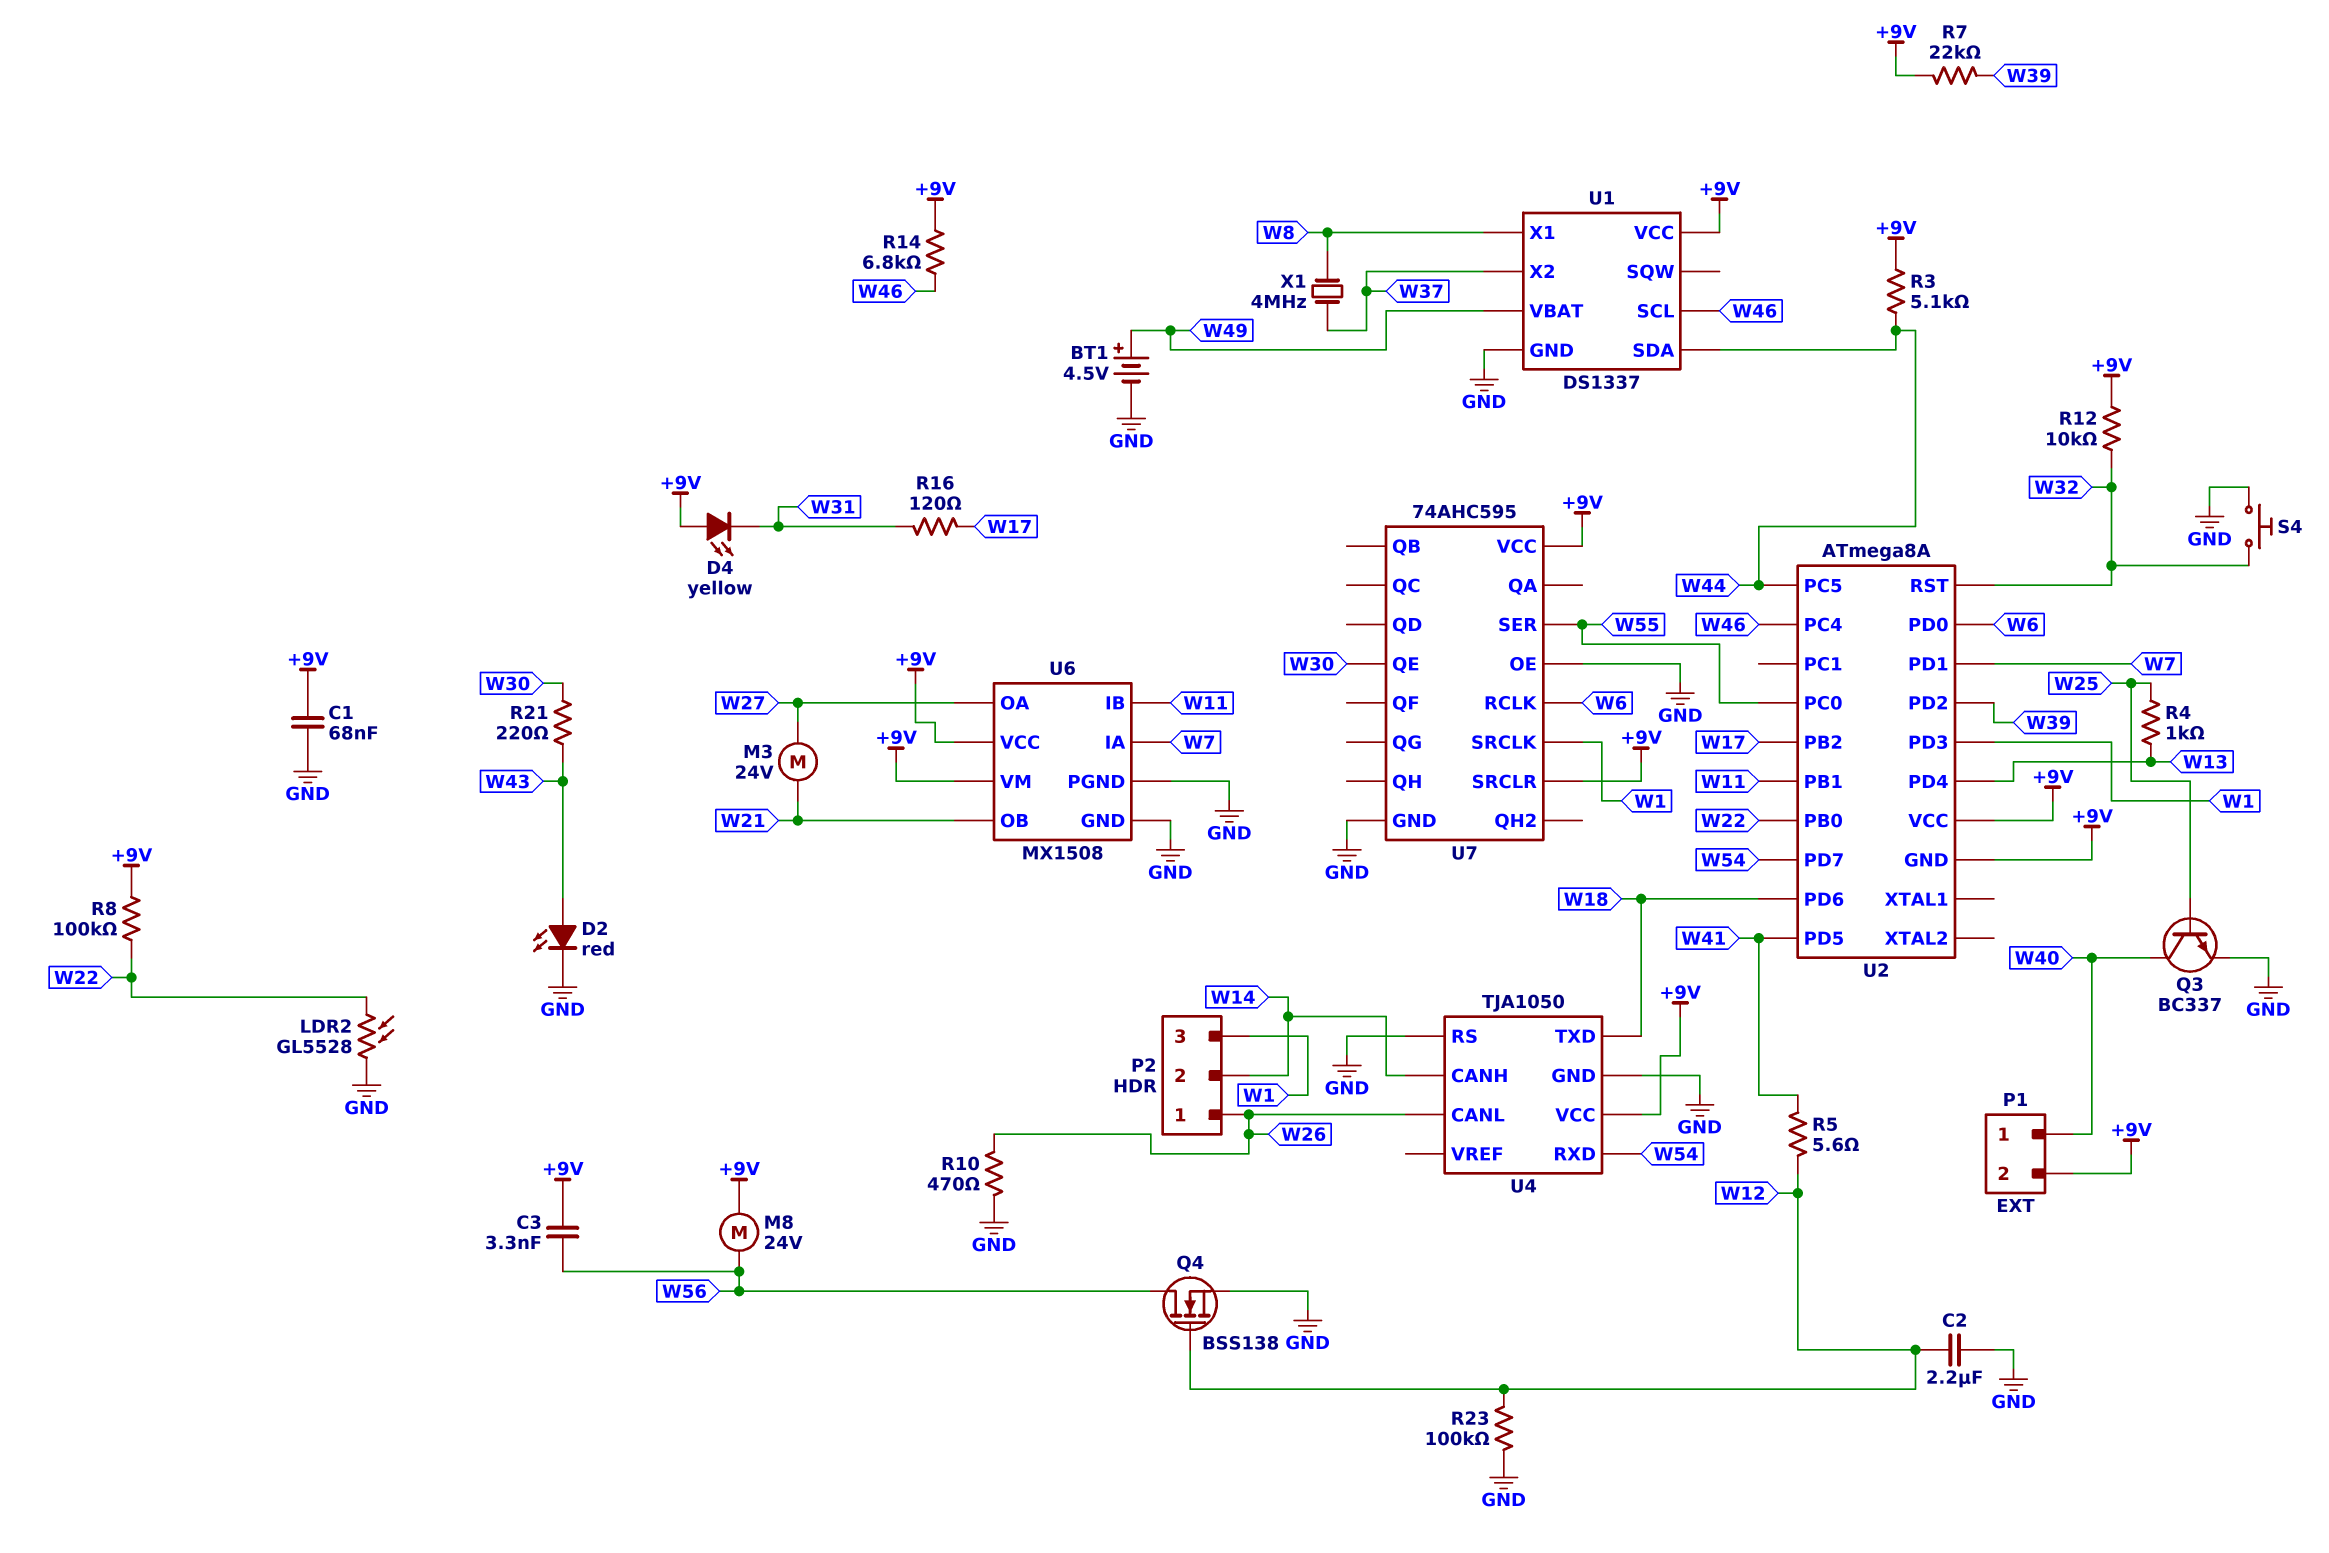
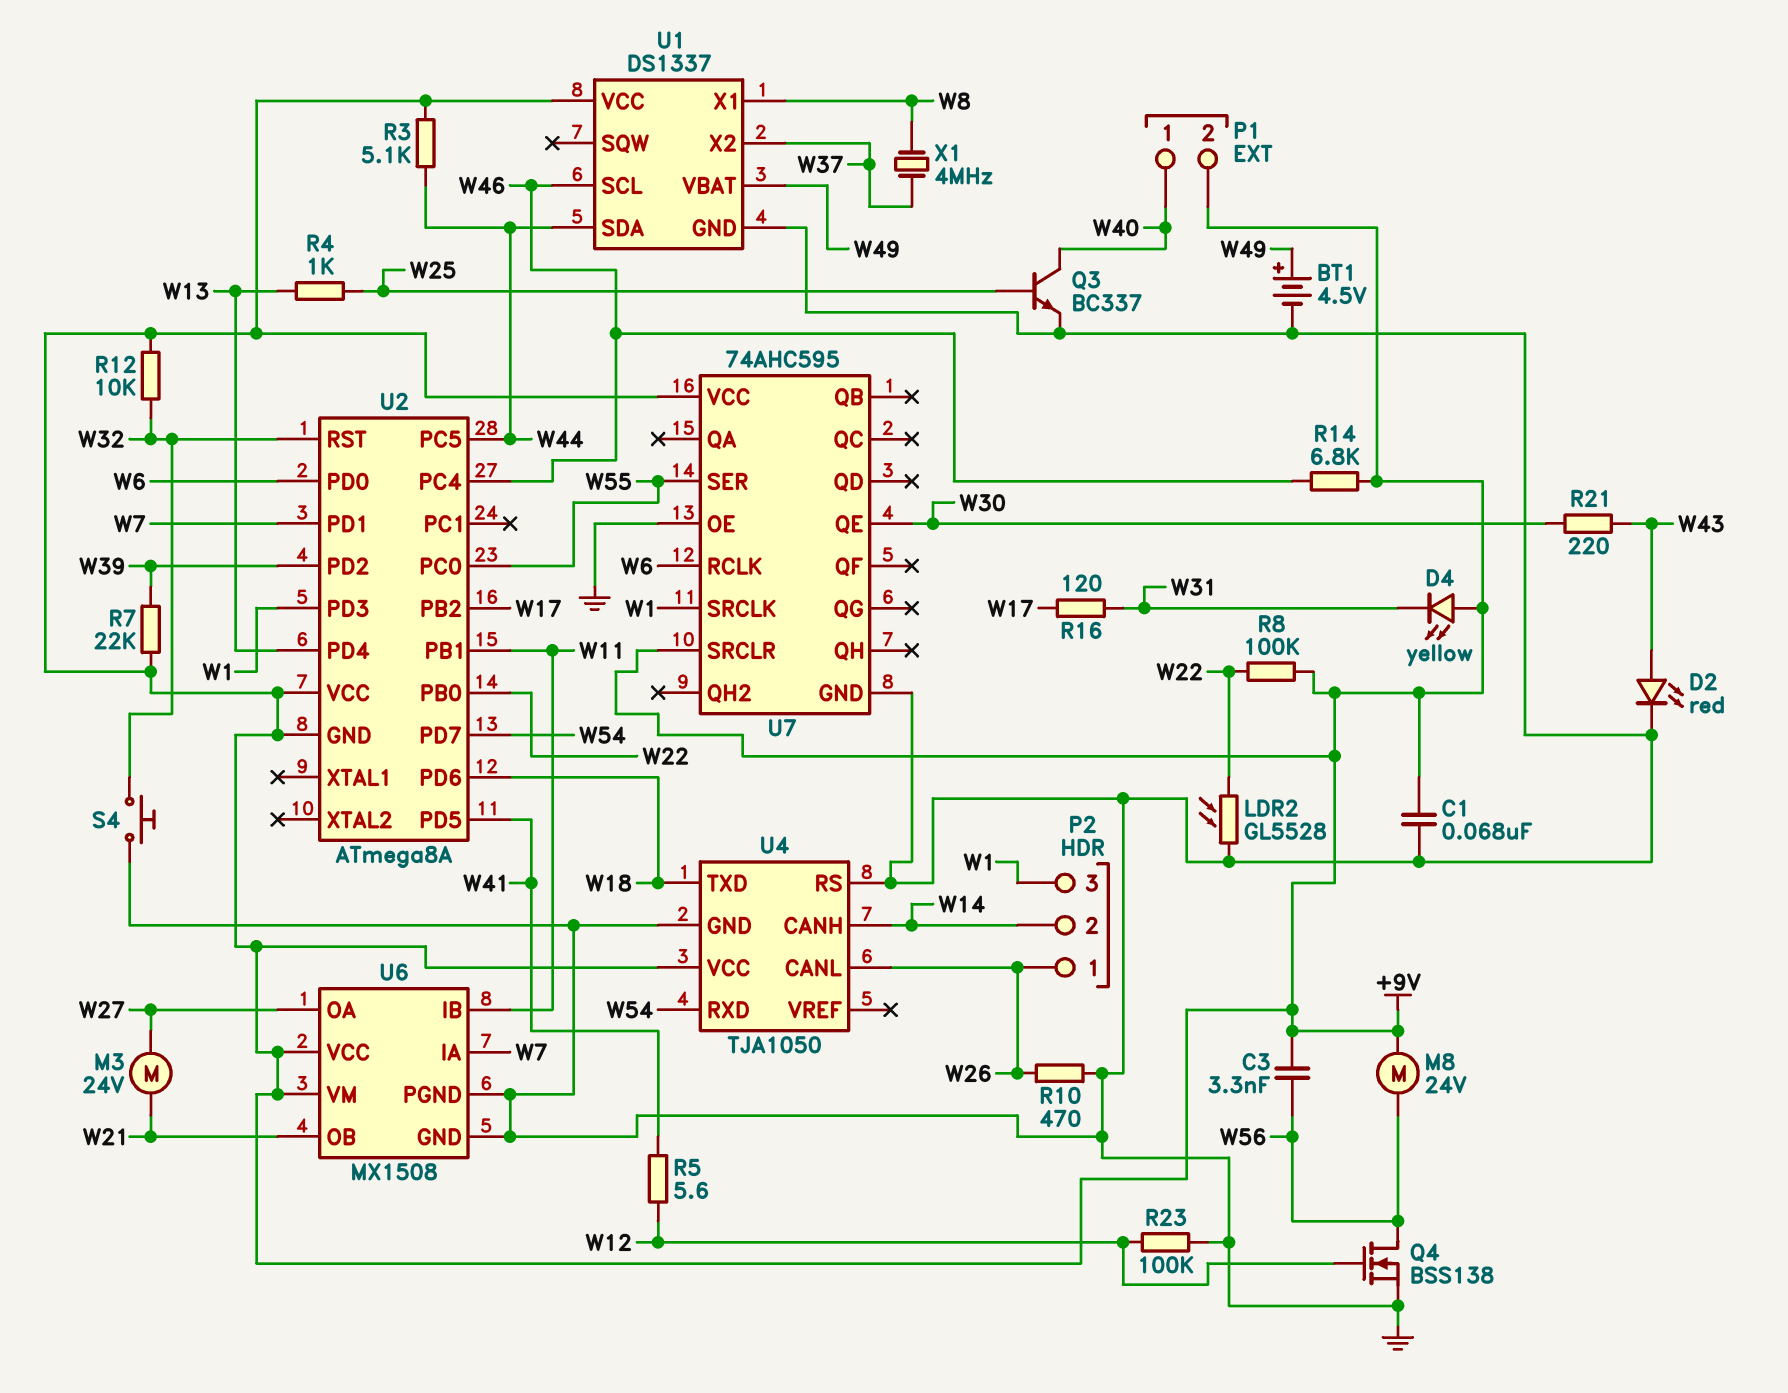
C2: 2.2uF (GND, W12) -> none

